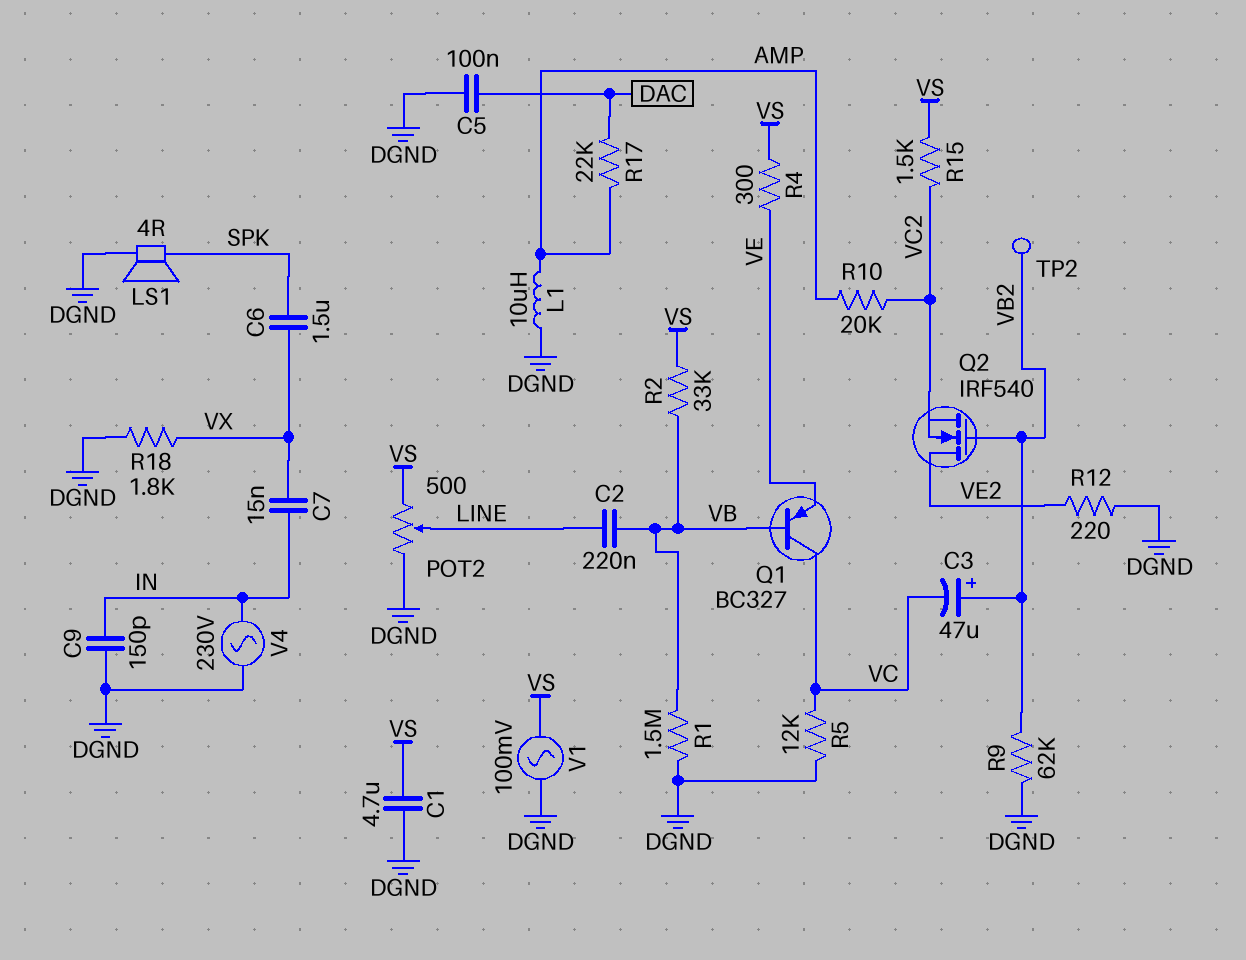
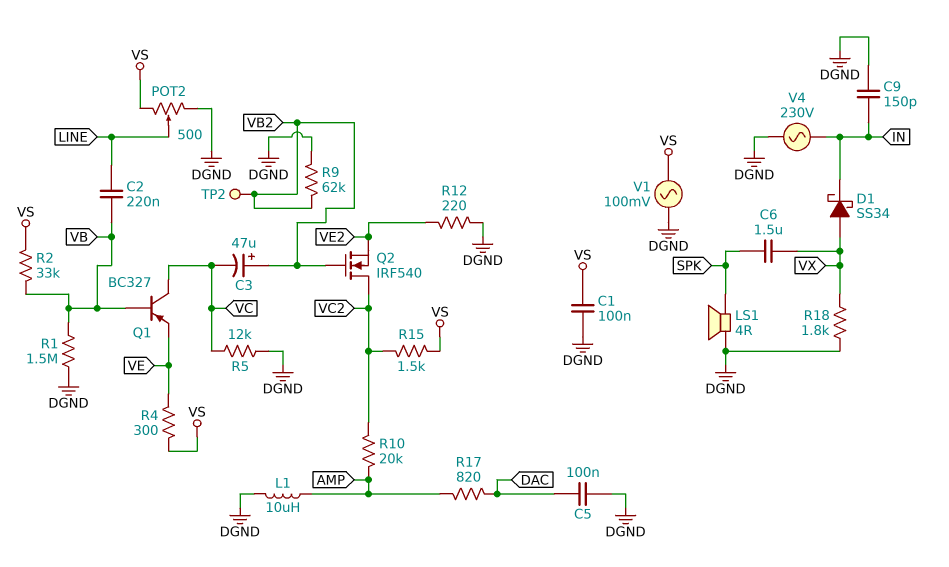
C1: 4.7uF (DGND, VS) -> 100nF (DGND, VS)
C7: 15nF (IN, VX) -> none
D1: none -> schottky SS34 (A VX, K IN)
Q2: NMOS IRF540 (G VB2, D VE2, S VC2) -> NMOS IRF540 (G VB2, D VC2, S VE2)
R17: 22k (AMP, DAC) -> 820 (AMP, DAC)

